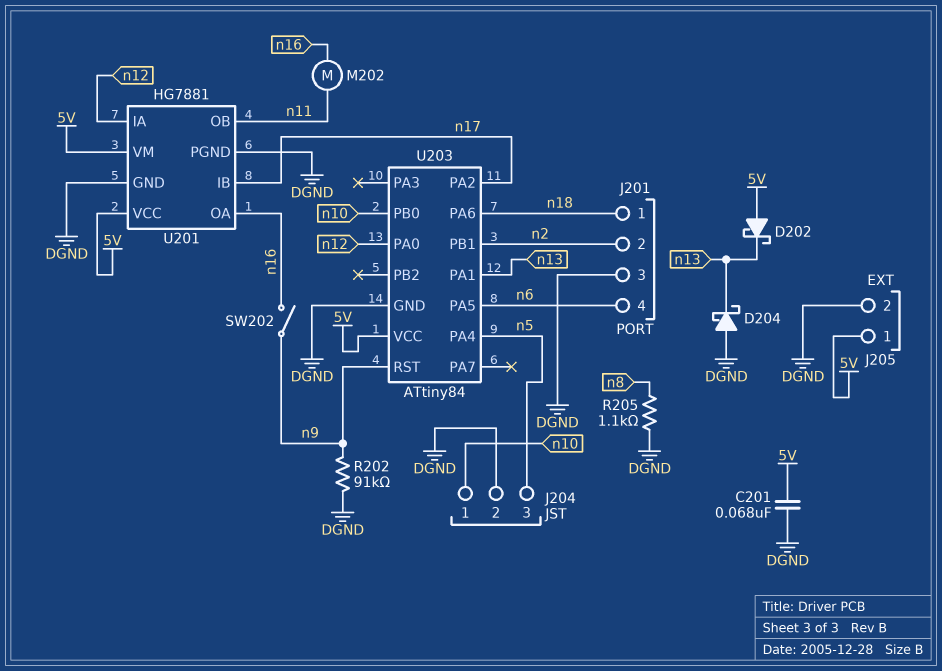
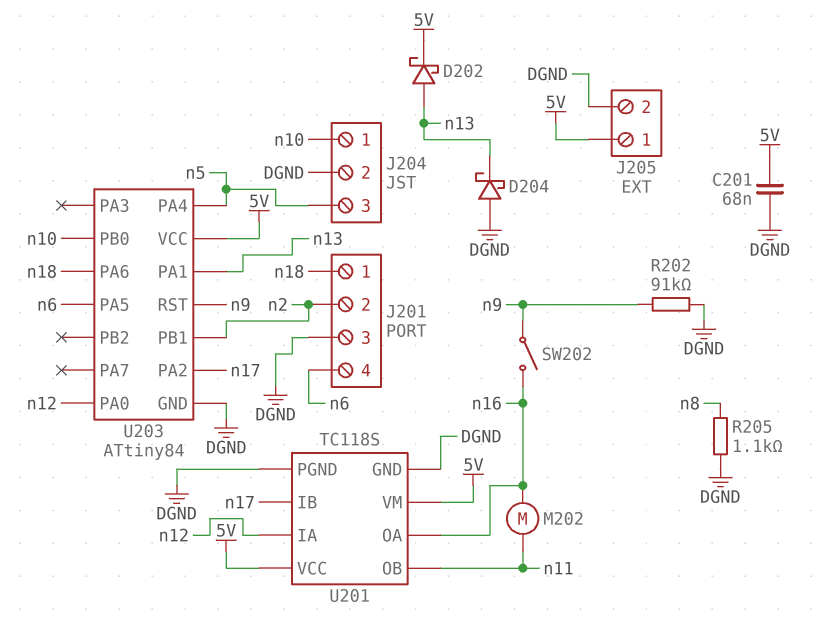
D202: schottky (A 5V, K n13) -> schottky (A n13, K 5V)
U201: HG7881 -> TC118S

